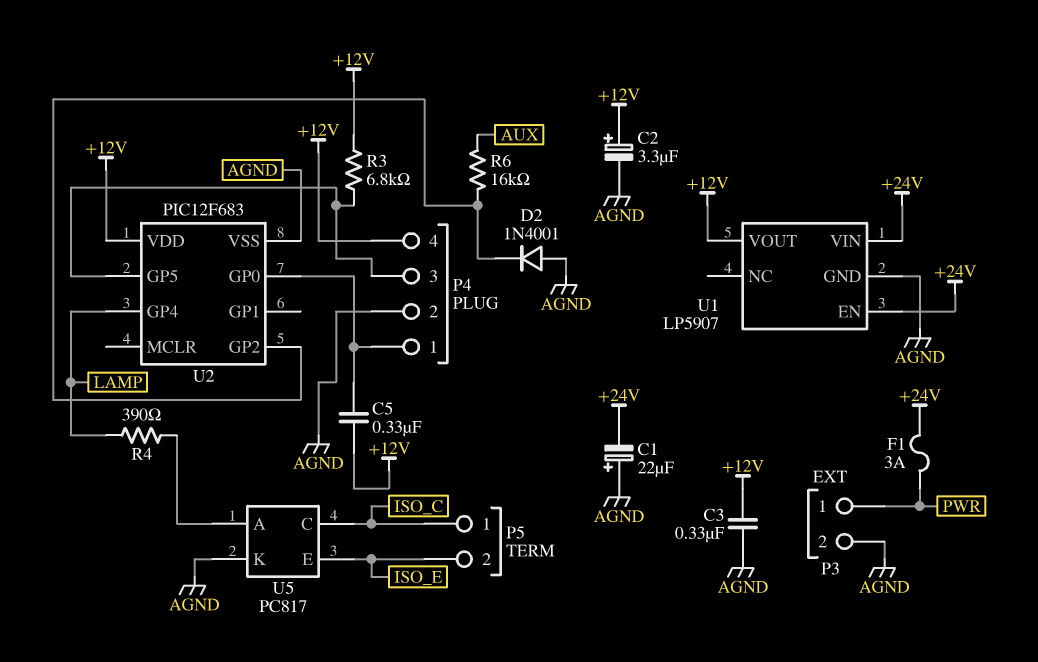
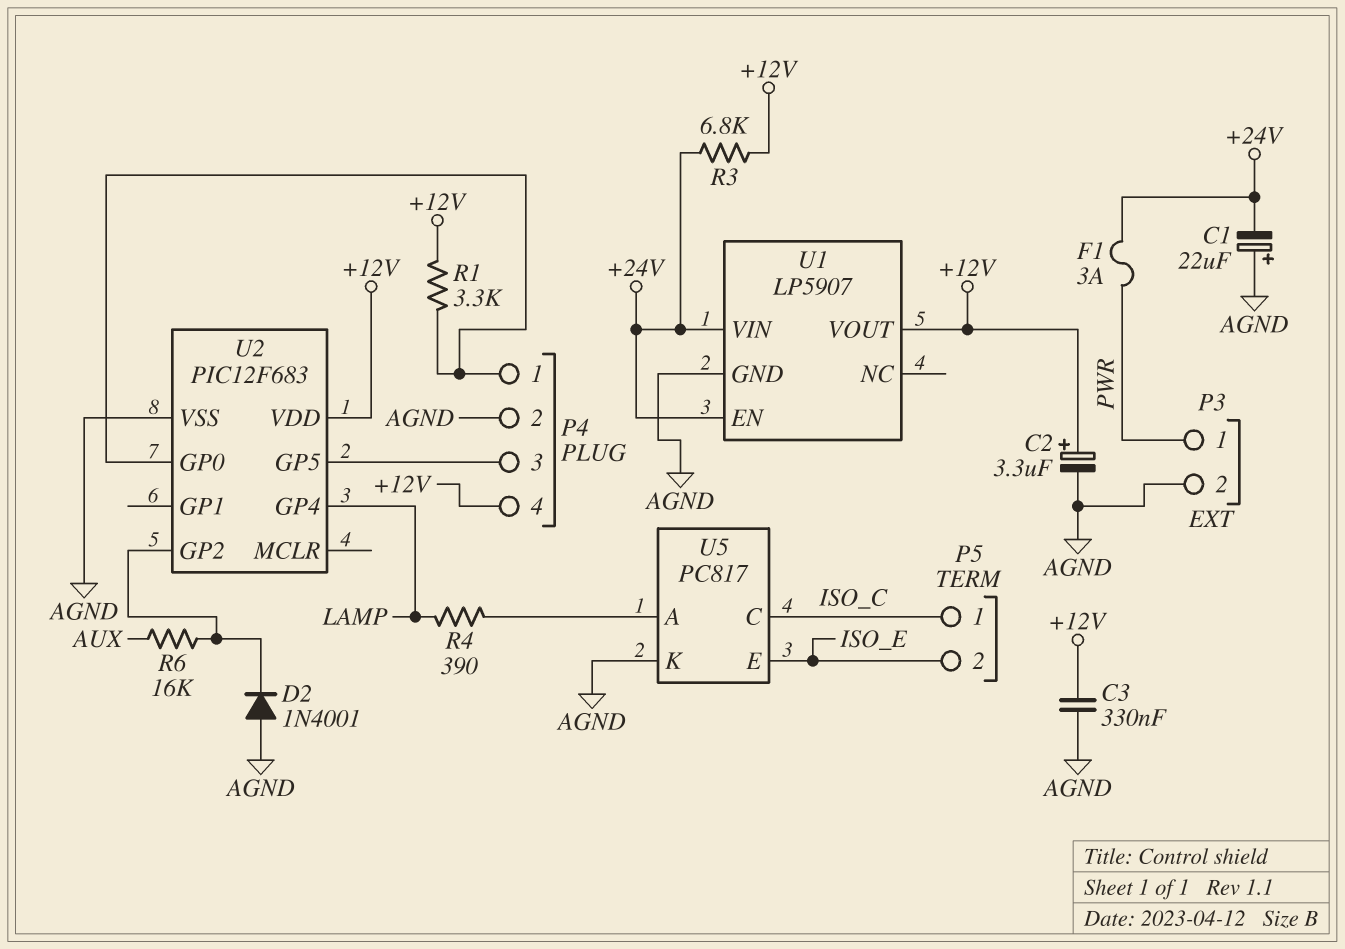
C5: 330nF (+12V, P4/1) -> none
R1: none -> 3.3k (+12V, P4/1)
R3: 6.8k (+12V, P4/3) -> 6.8k (+12V, +24V)

